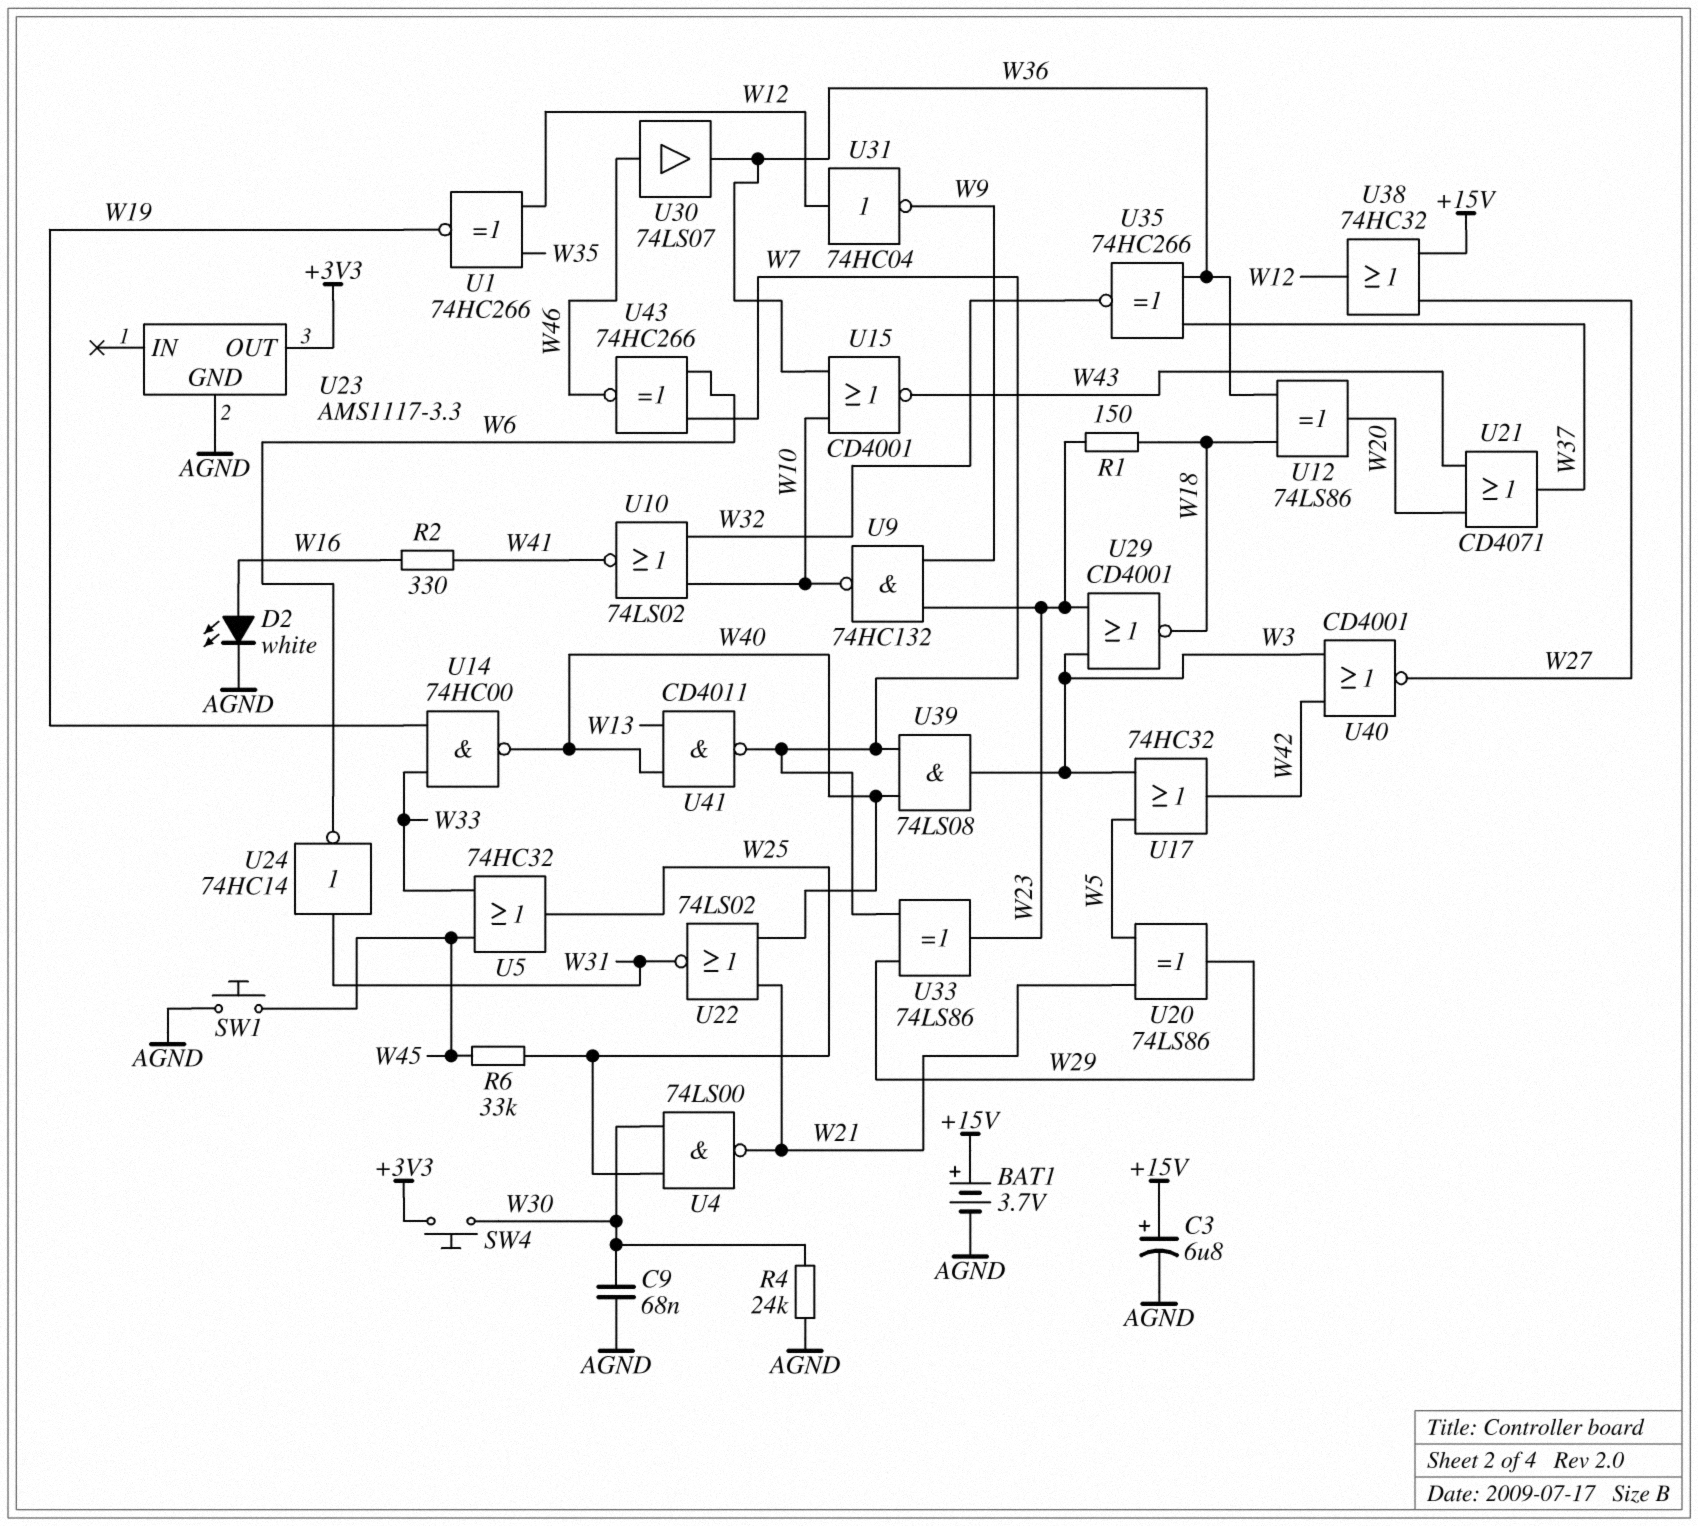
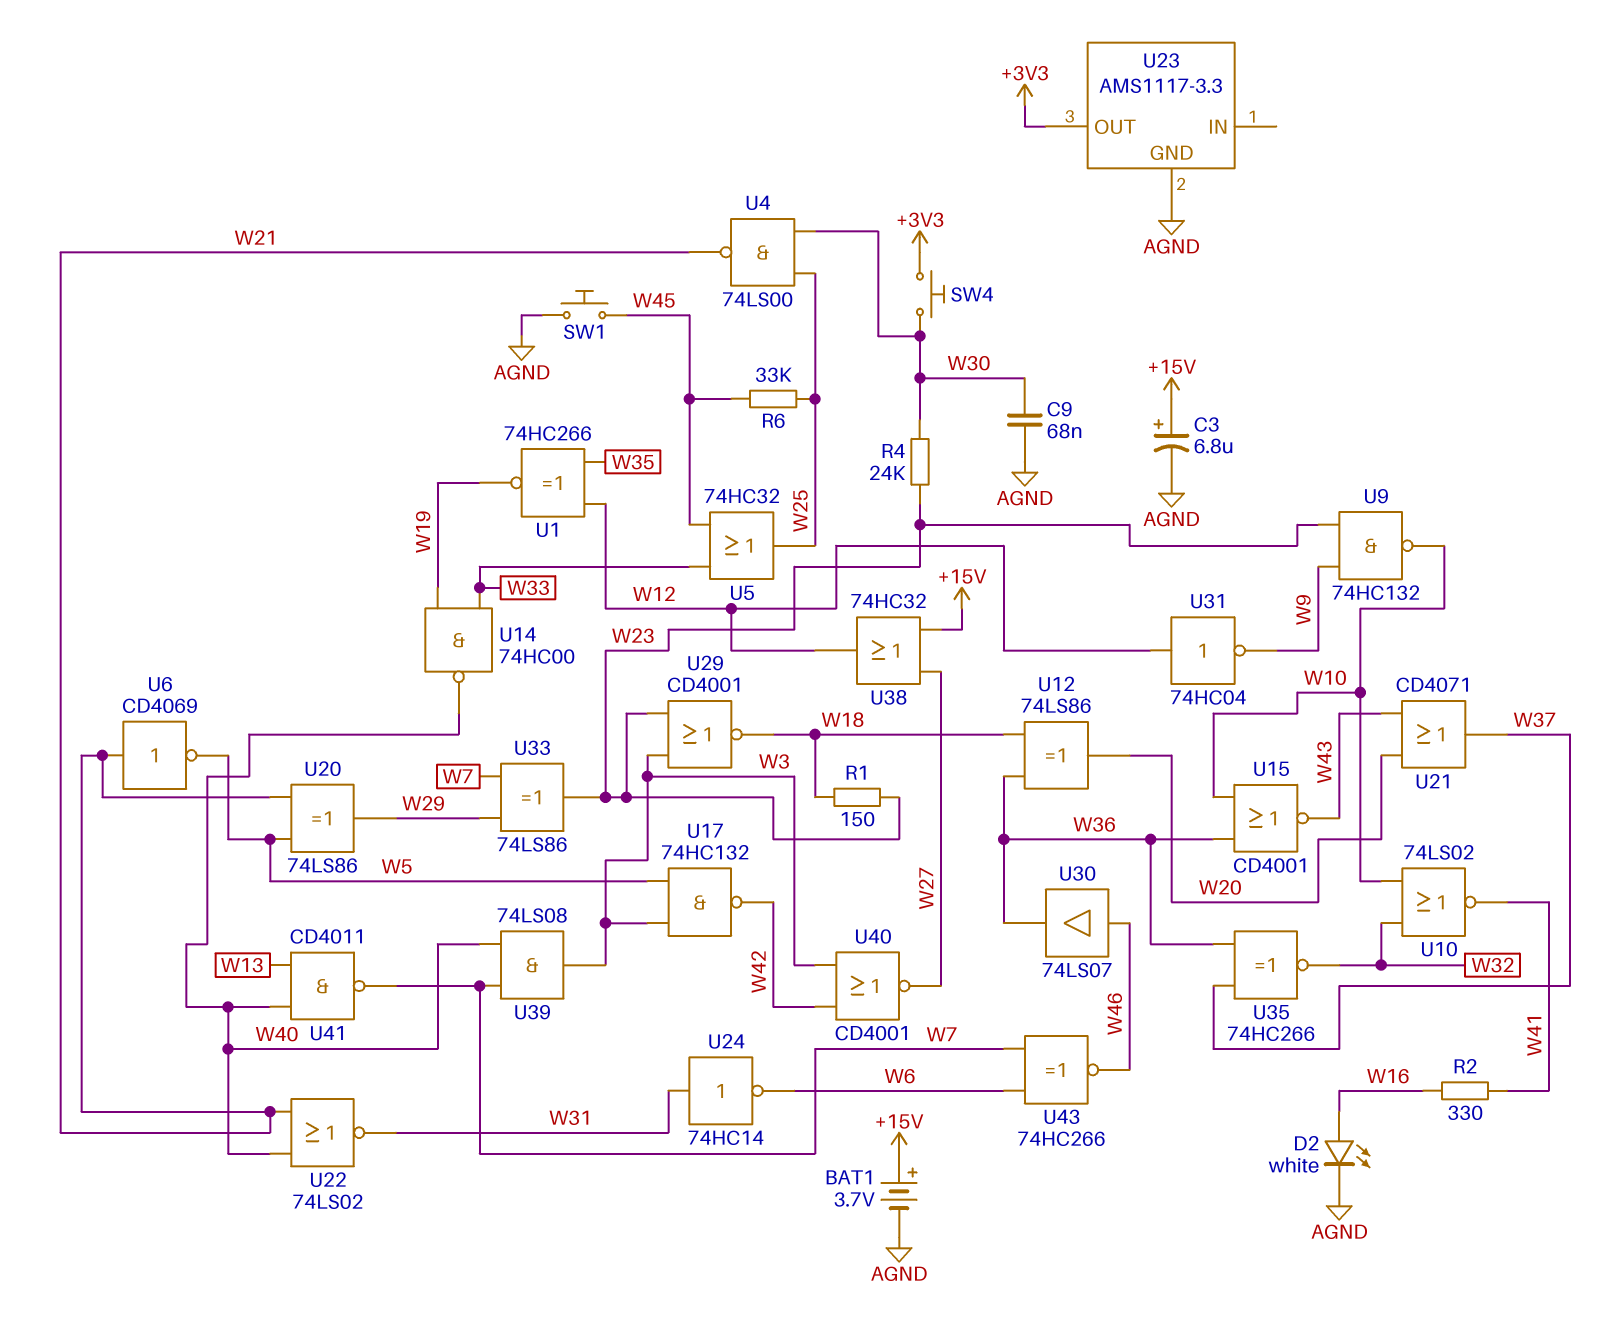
R4: 24k (AGND, W30) -> 24k (W23, W30)
U6: none -> NOT CD4069 (in W21, out W5)
U17: OR 74HC32 (in W3, in W5, out W42) -> NAND 74HC132 (in W3, in W5, out W42)

